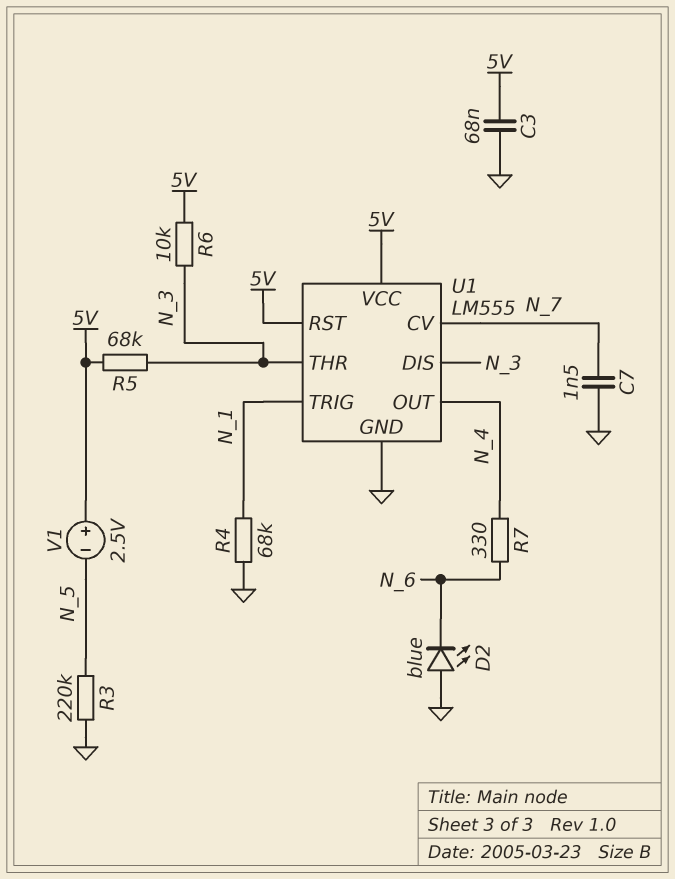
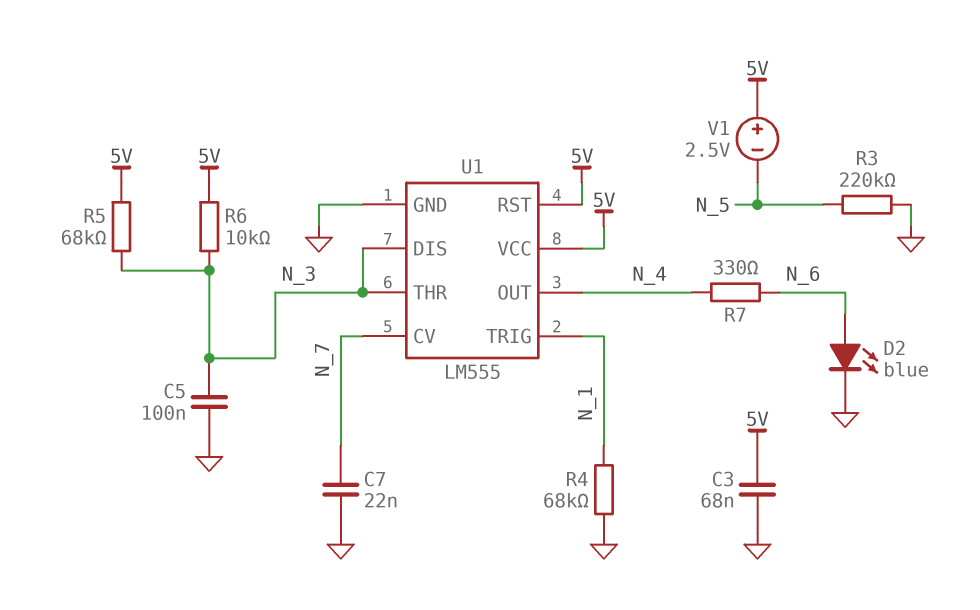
C5: none -> 100nF (GND, N_3)
C7: 1.5nF (GND, N_7) -> 22nF (GND, N_7)
D2: LED blue (A GND, K N_6) -> LED blue (A N_6, K GND)

